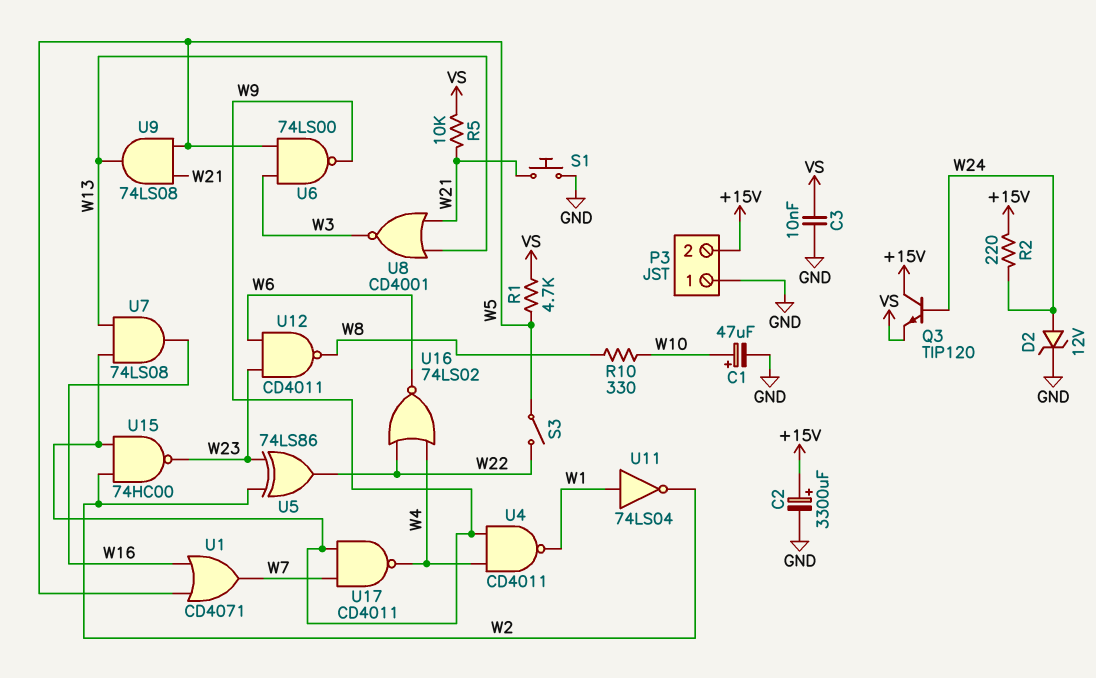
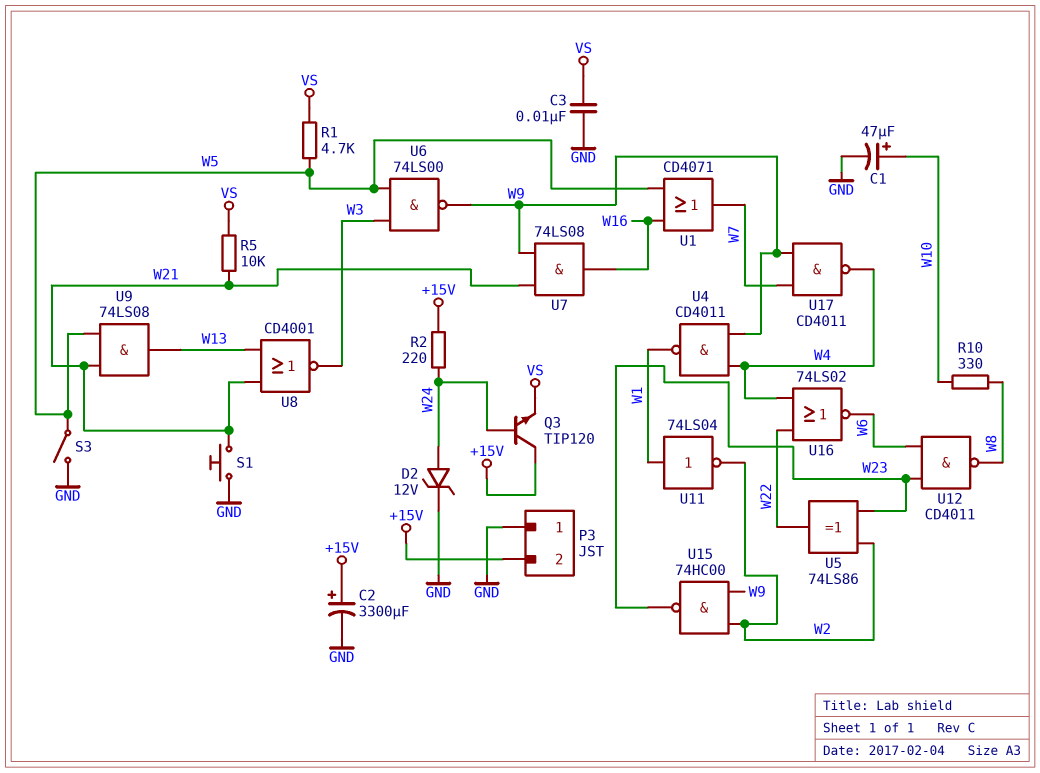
S3: switch (W5, W22) -> switch (GND, W5)
U7: AND 74LS08 (in W9, in W13, out W16) -> AND 74LS08 (in W9, in W21, out W16)

